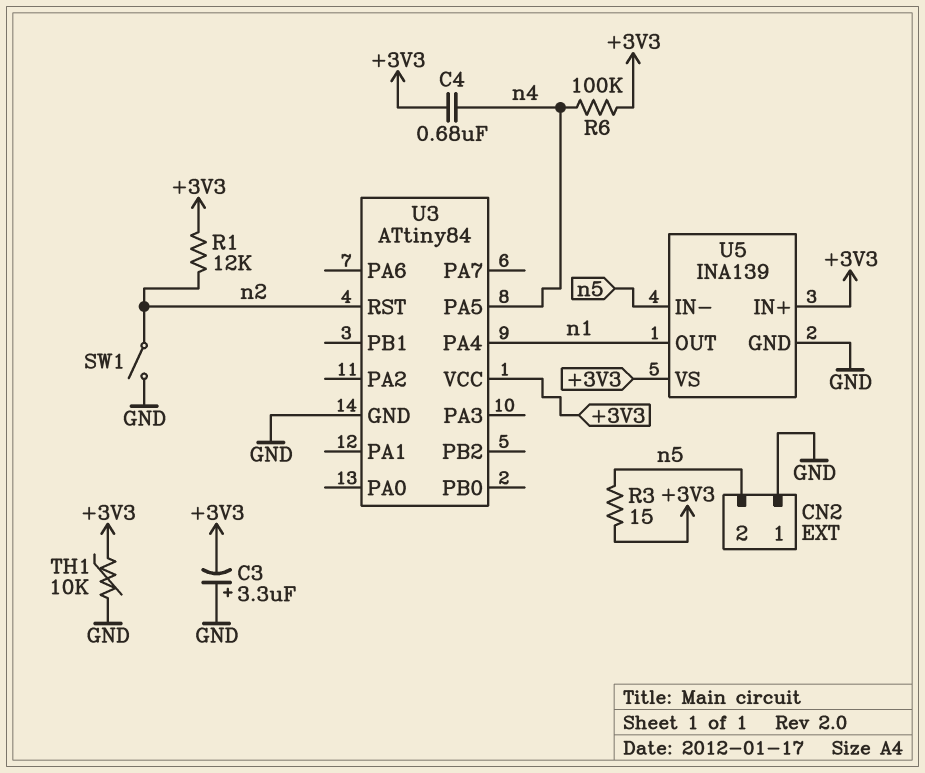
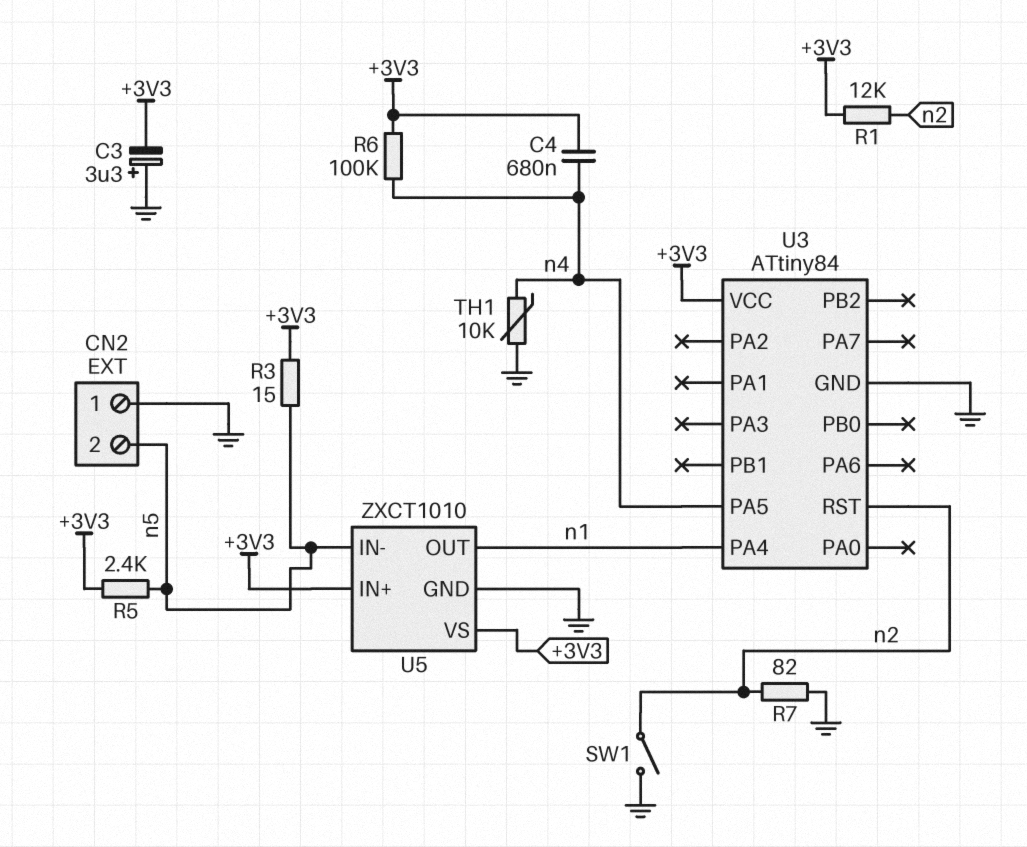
R5: none -> 2.4k (+3V3, n5)
R7: none -> 82 (GND, n2)
TH1: 10k (+3V3, GND) -> 10k (GND, n4)
U5: INA139 -> ZXCT1010

